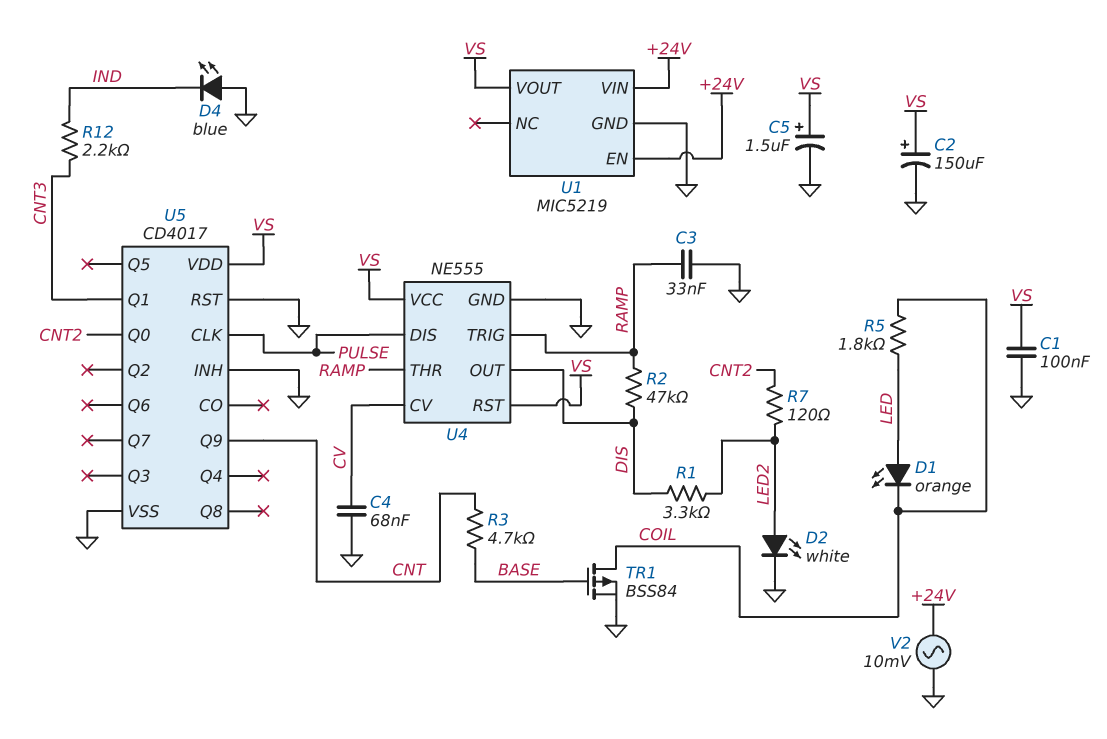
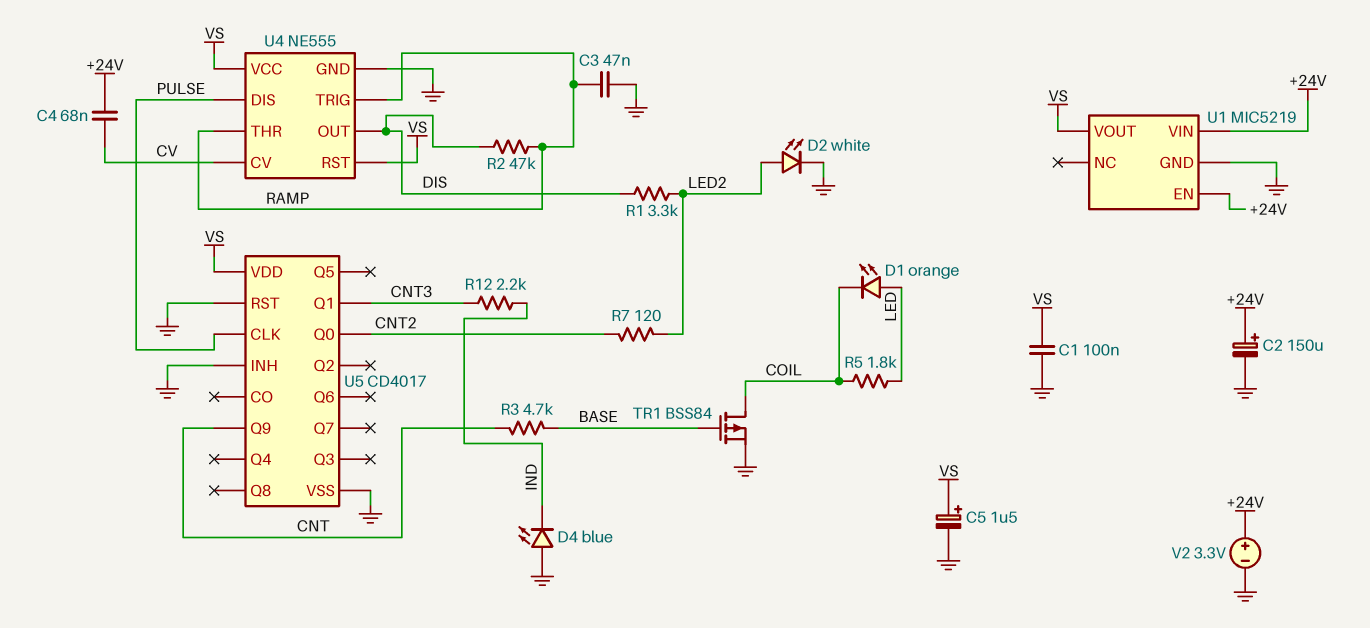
C2: 150uF (plus VS, minus GND) -> 150uF (plus +24V, minus GND)
C3: 33nF (GND, RAMP) -> 47nF (GND, RAMP)
C4: 68nF (CV, GND) -> 68nF (+24V, CV)
V2: AC 10mV (+24V, GND) -> 3.3V (plus +24V, minus GND)

